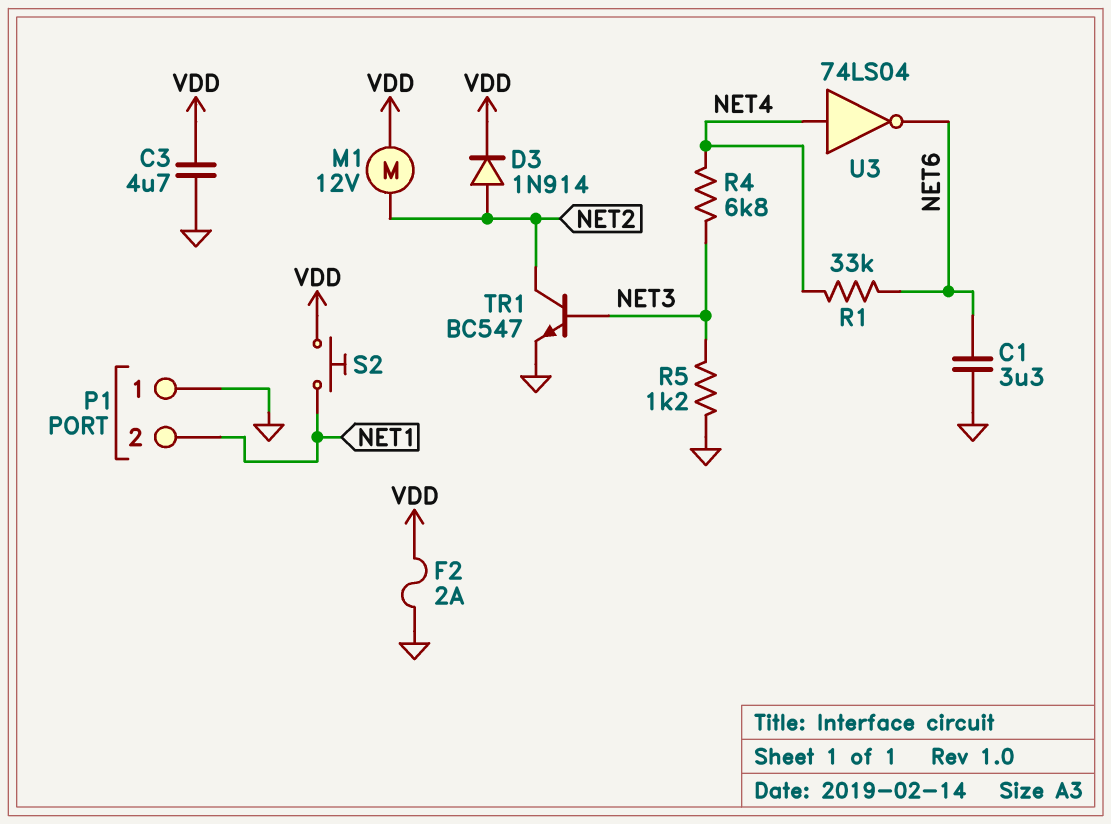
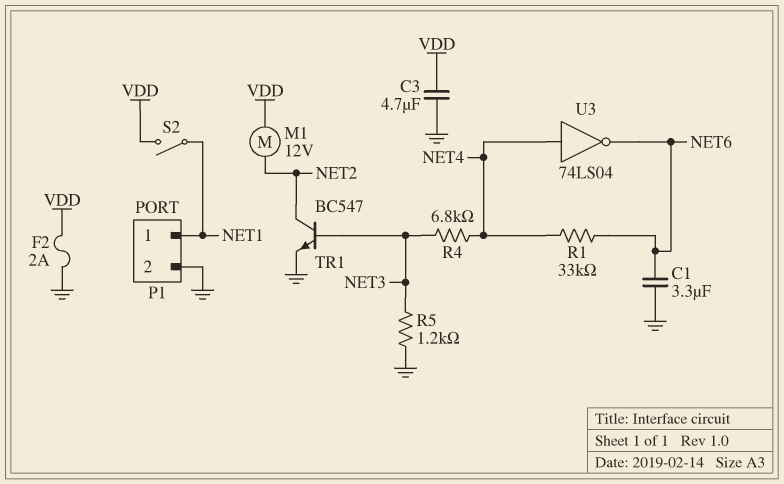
D3: diode 1N914 (A NET2, K VDD) -> none
P1 pin 1: GND -> NET1
P1 pin 2: NET1 -> GND
S2: button (NET1, VDD) -> switch (NET1, VDD)

